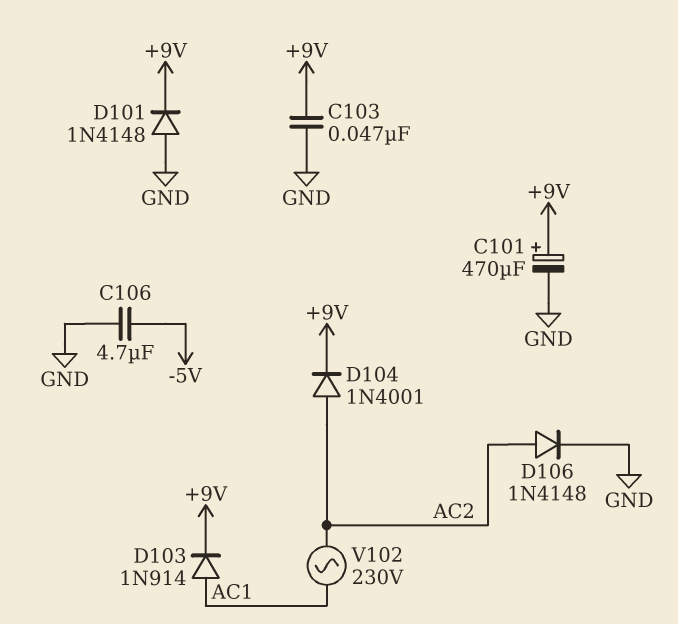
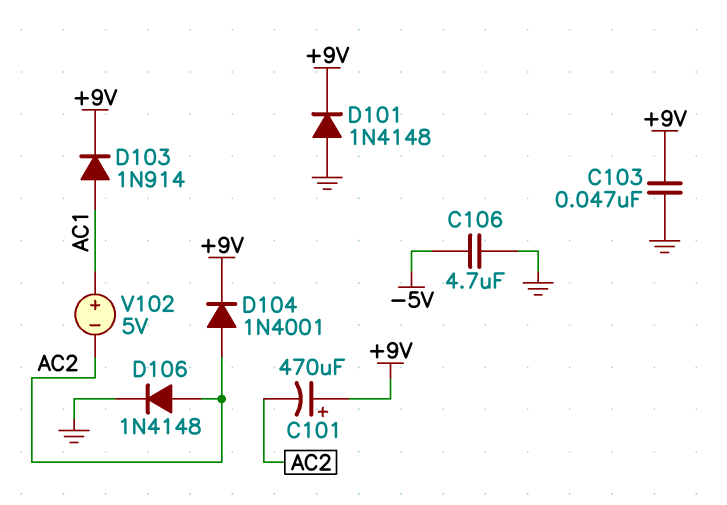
C101: 470uF (plus +9V, minus GND) -> 470uF (plus +9V, minus AC2)
V102: AC 230V (AC1, AC2) -> 5V (plus AC1, minus AC2)

